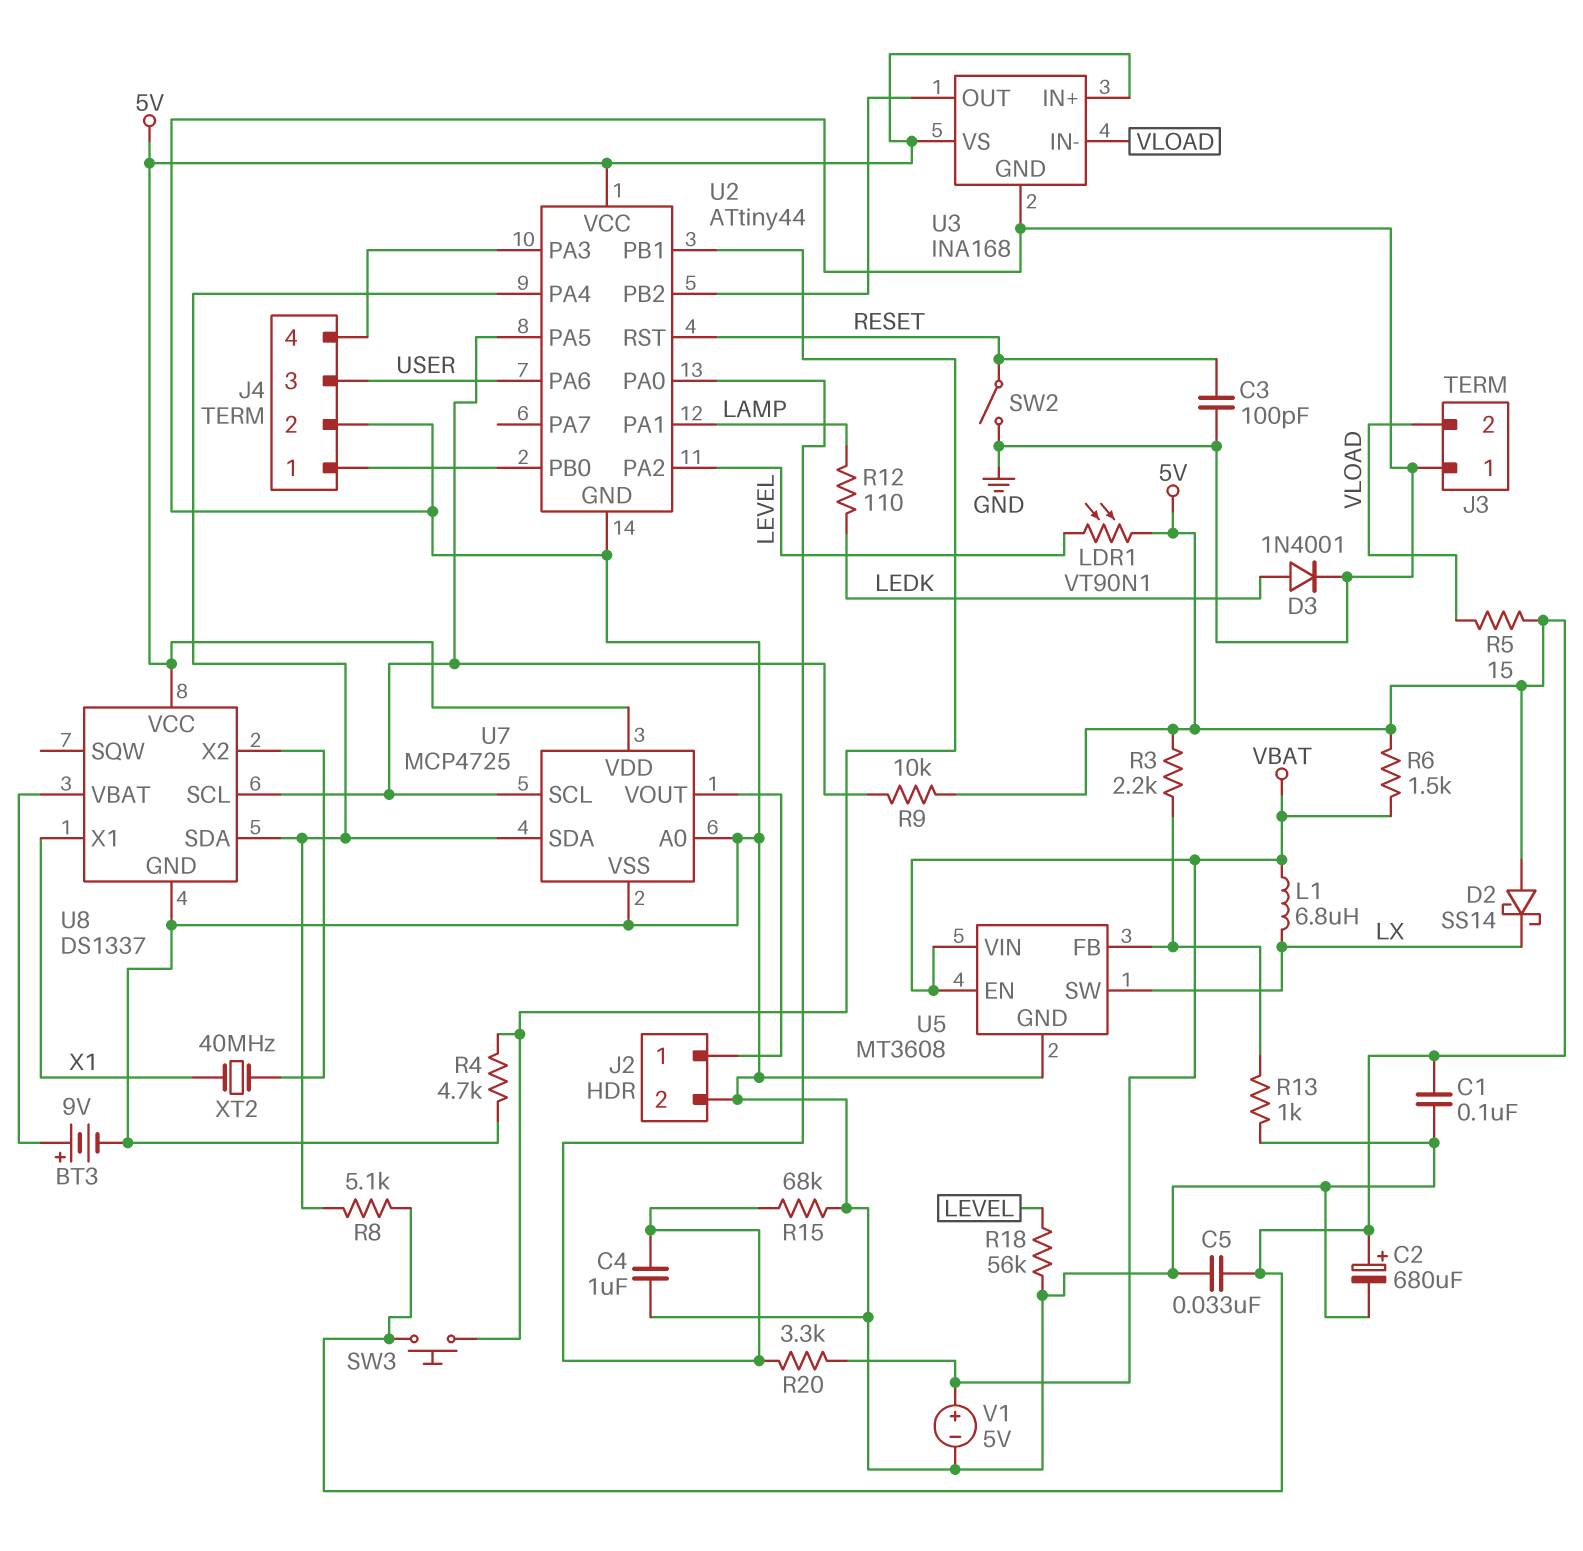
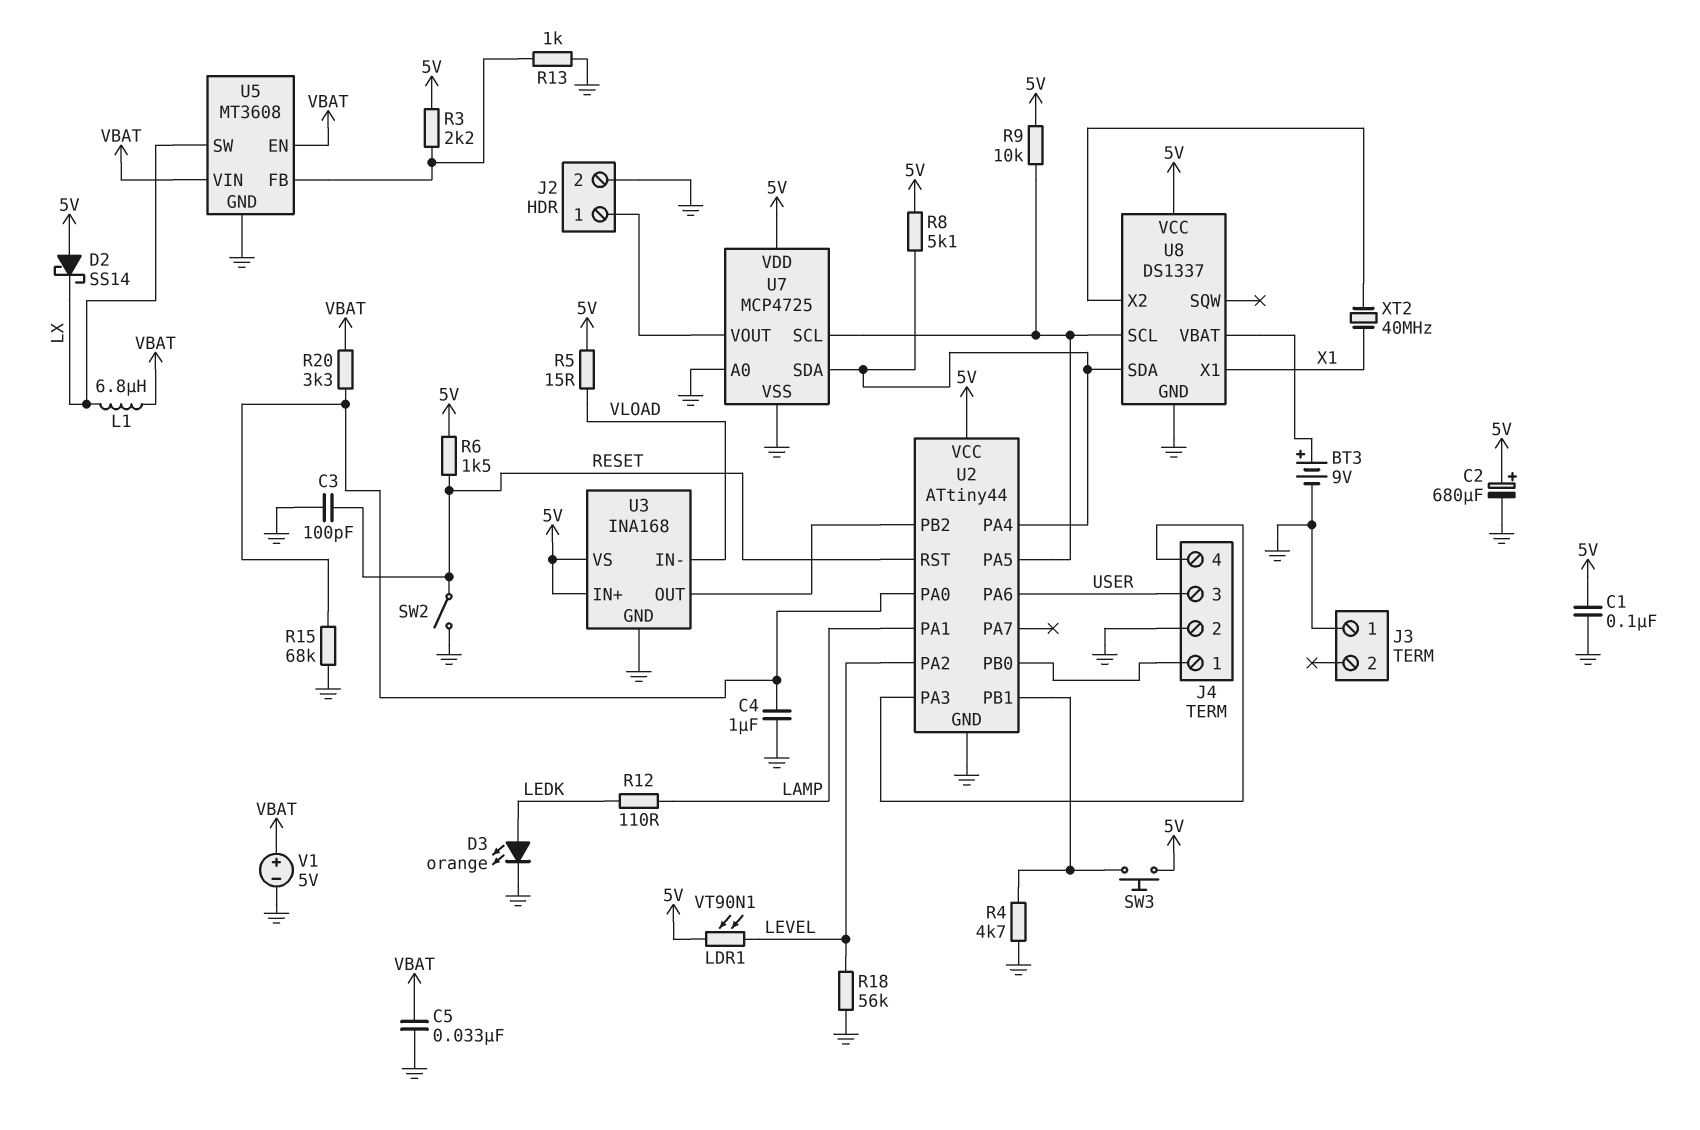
C5: 33nF (5V, GND) -> 33nF (GND, VBAT)
D3: diode 1N4001 (A LEDK, K GND) -> LED orange (A LEDK, K GND)
J3 pin 2: VLOAD -> none
R6: 1.5k (5V, VBAT) -> 1.5k (5V, RESET)

